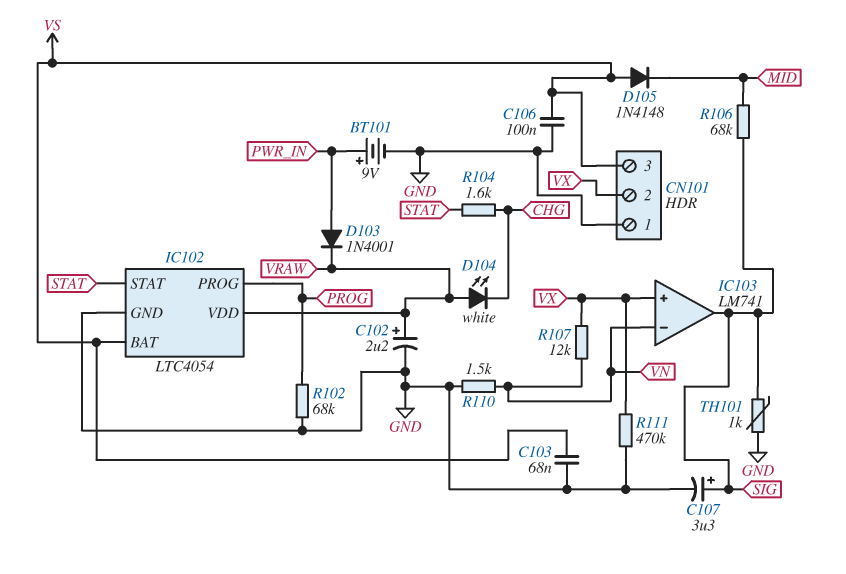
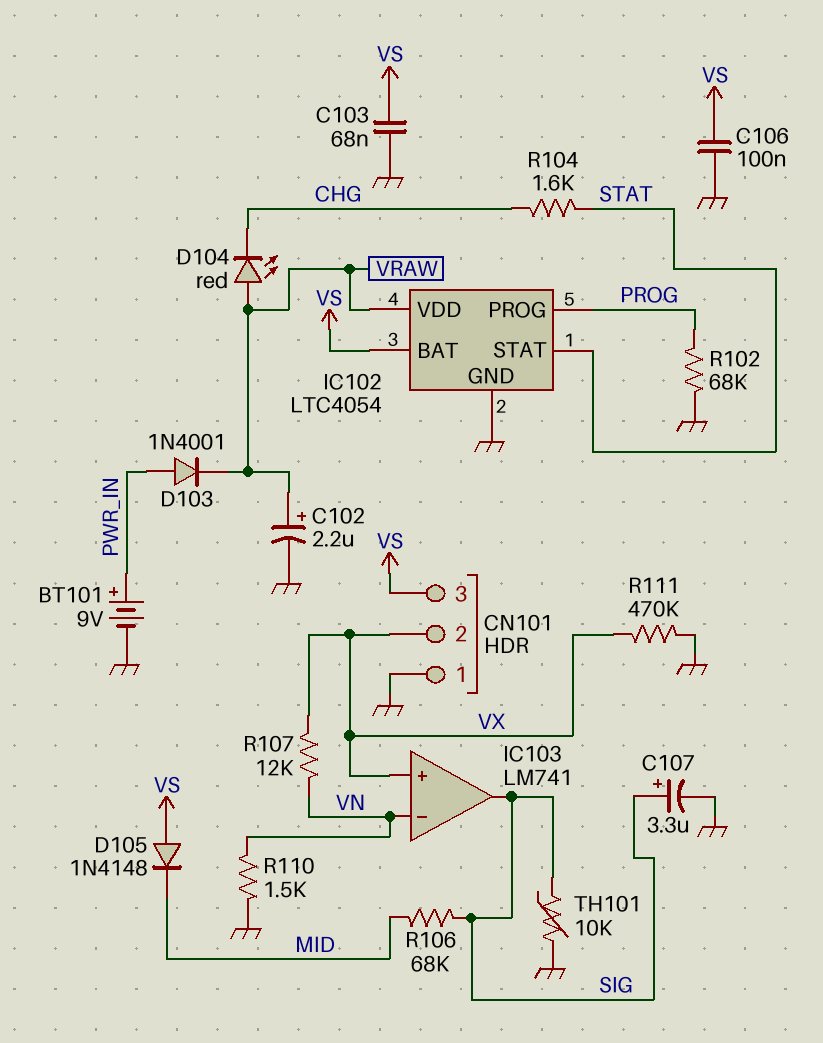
D104: LED white (A VRAW, K CHG) -> LED red (A VRAW, K CHG)
TH101: 1k (GND, SIG) -> 10k (GND, SIG)

